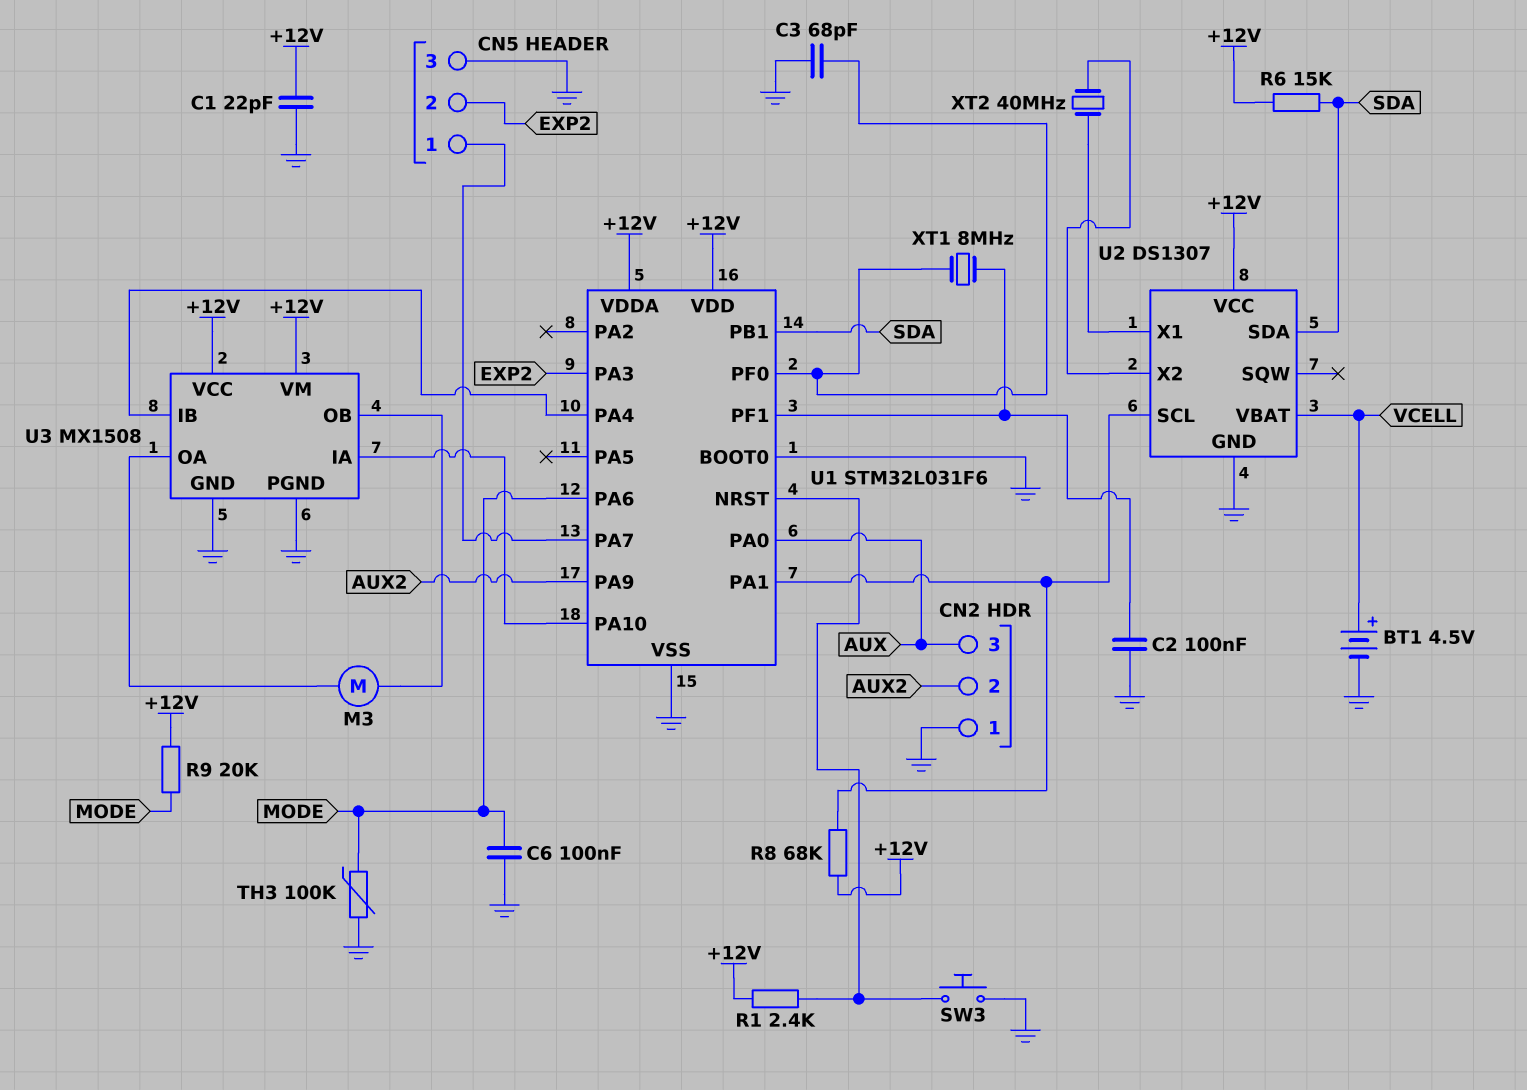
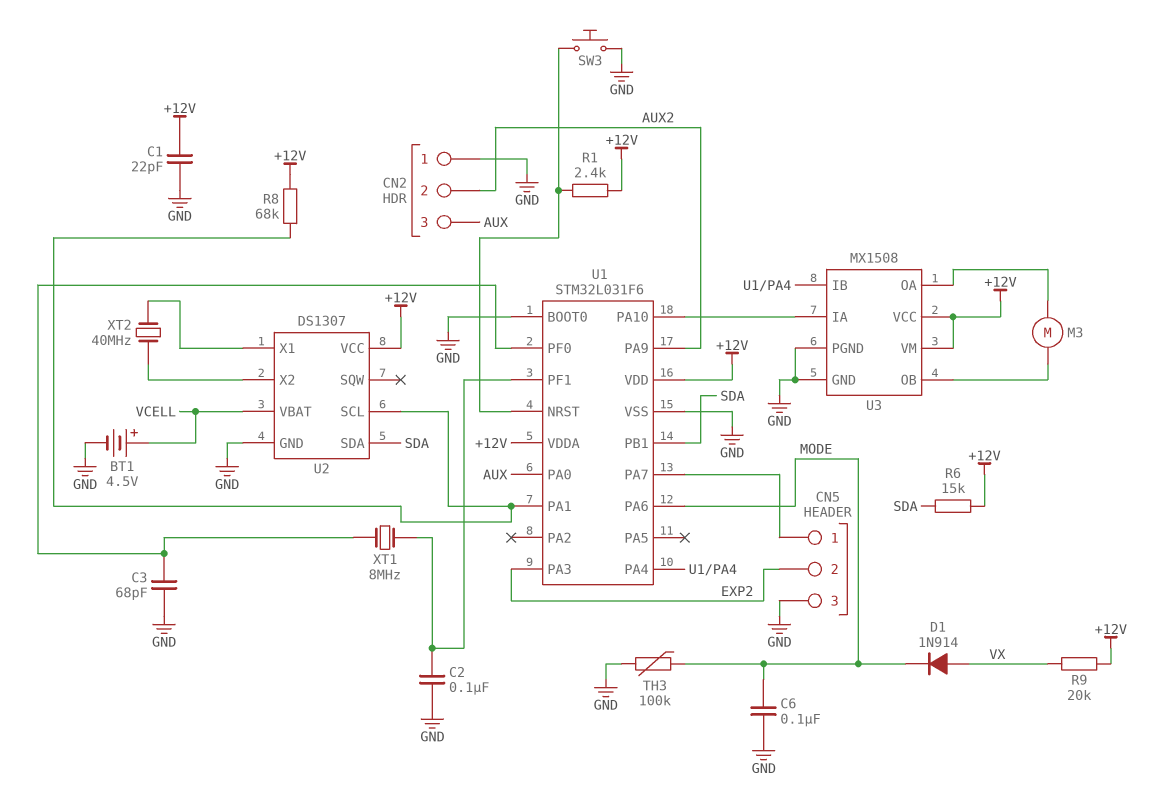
D1: none -> diode 1N914 (A VX, K MODE)
R9: 20k (+12V, MODE) -> 20k (+12V, VX)

